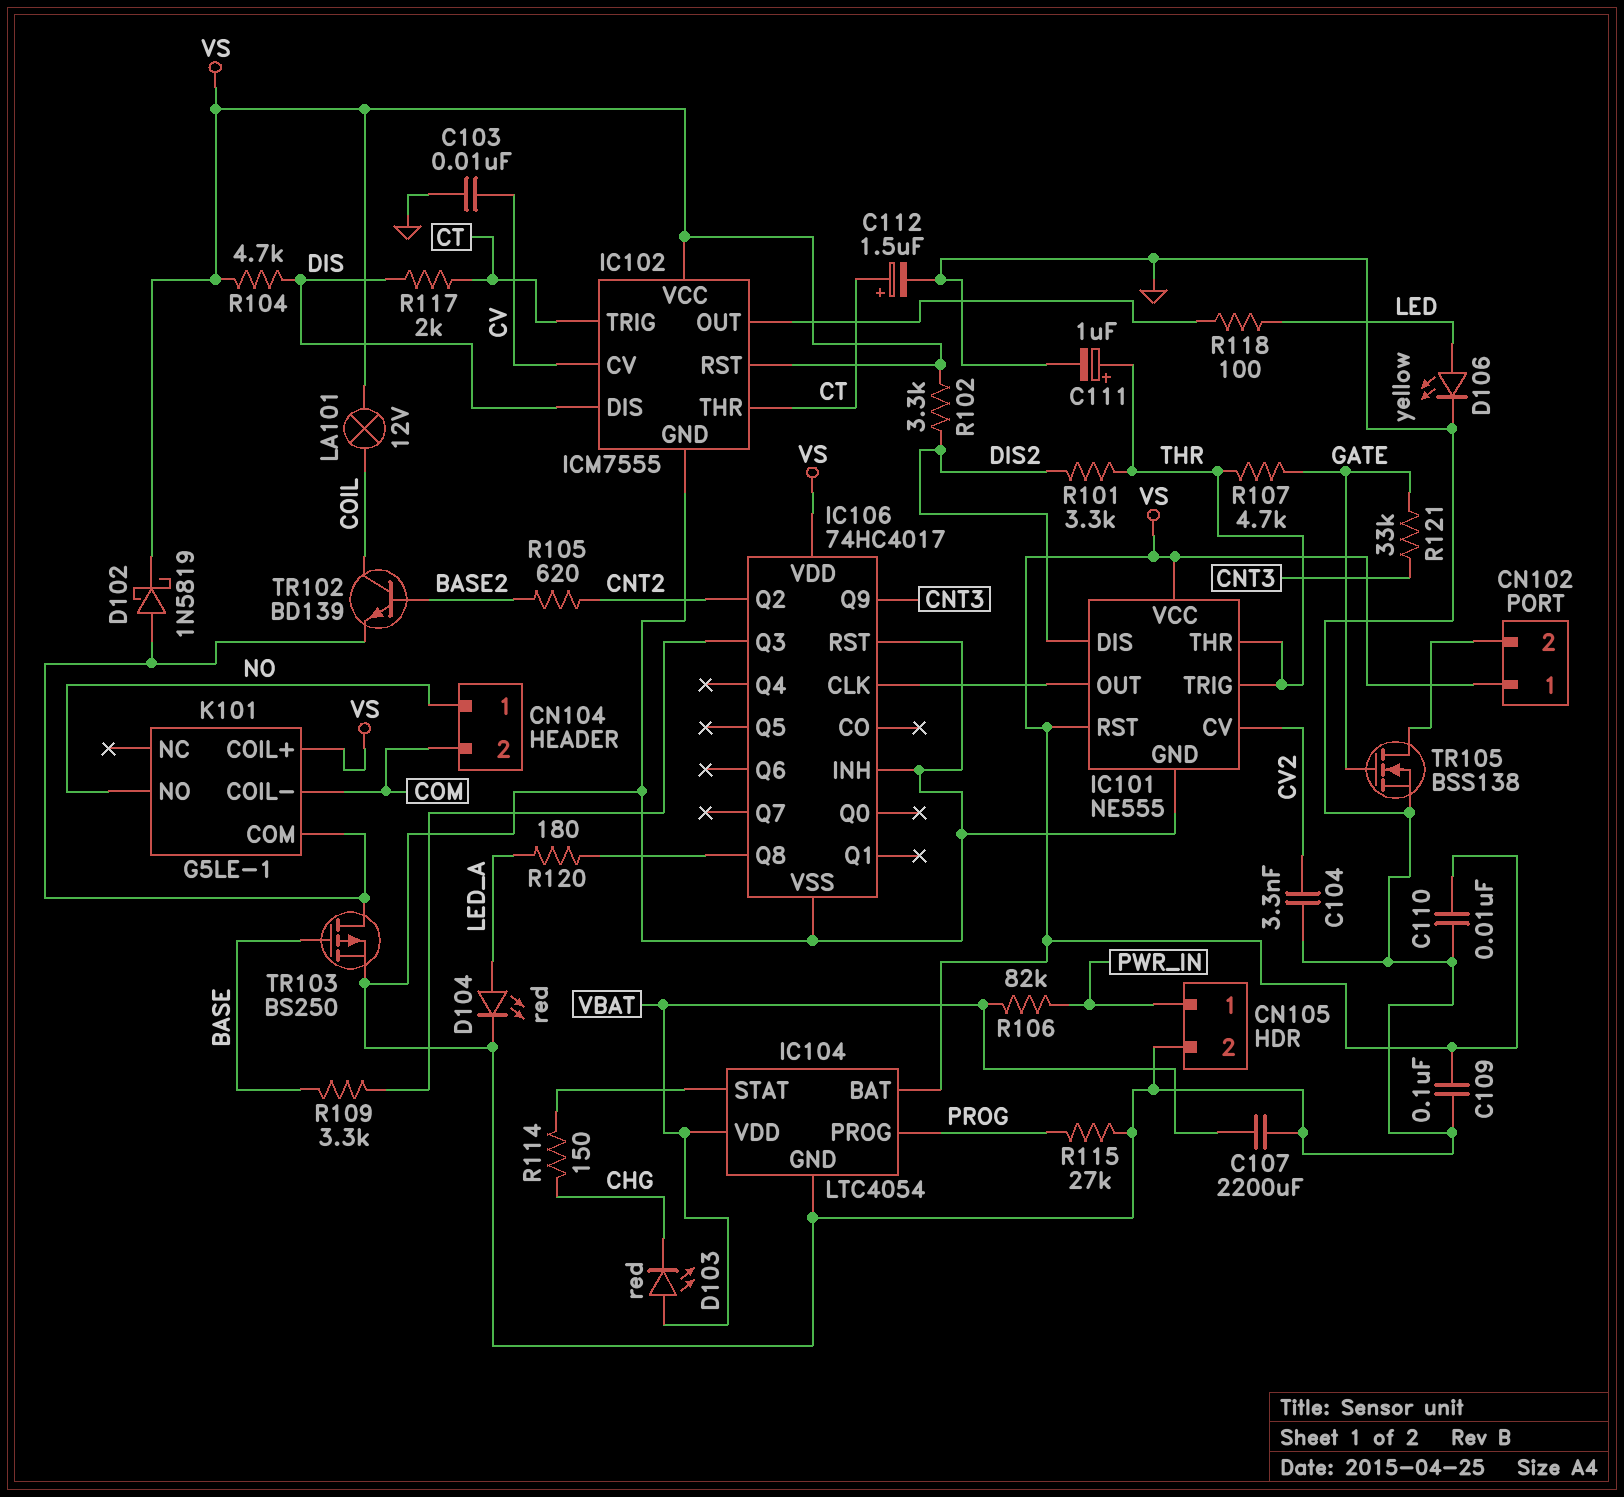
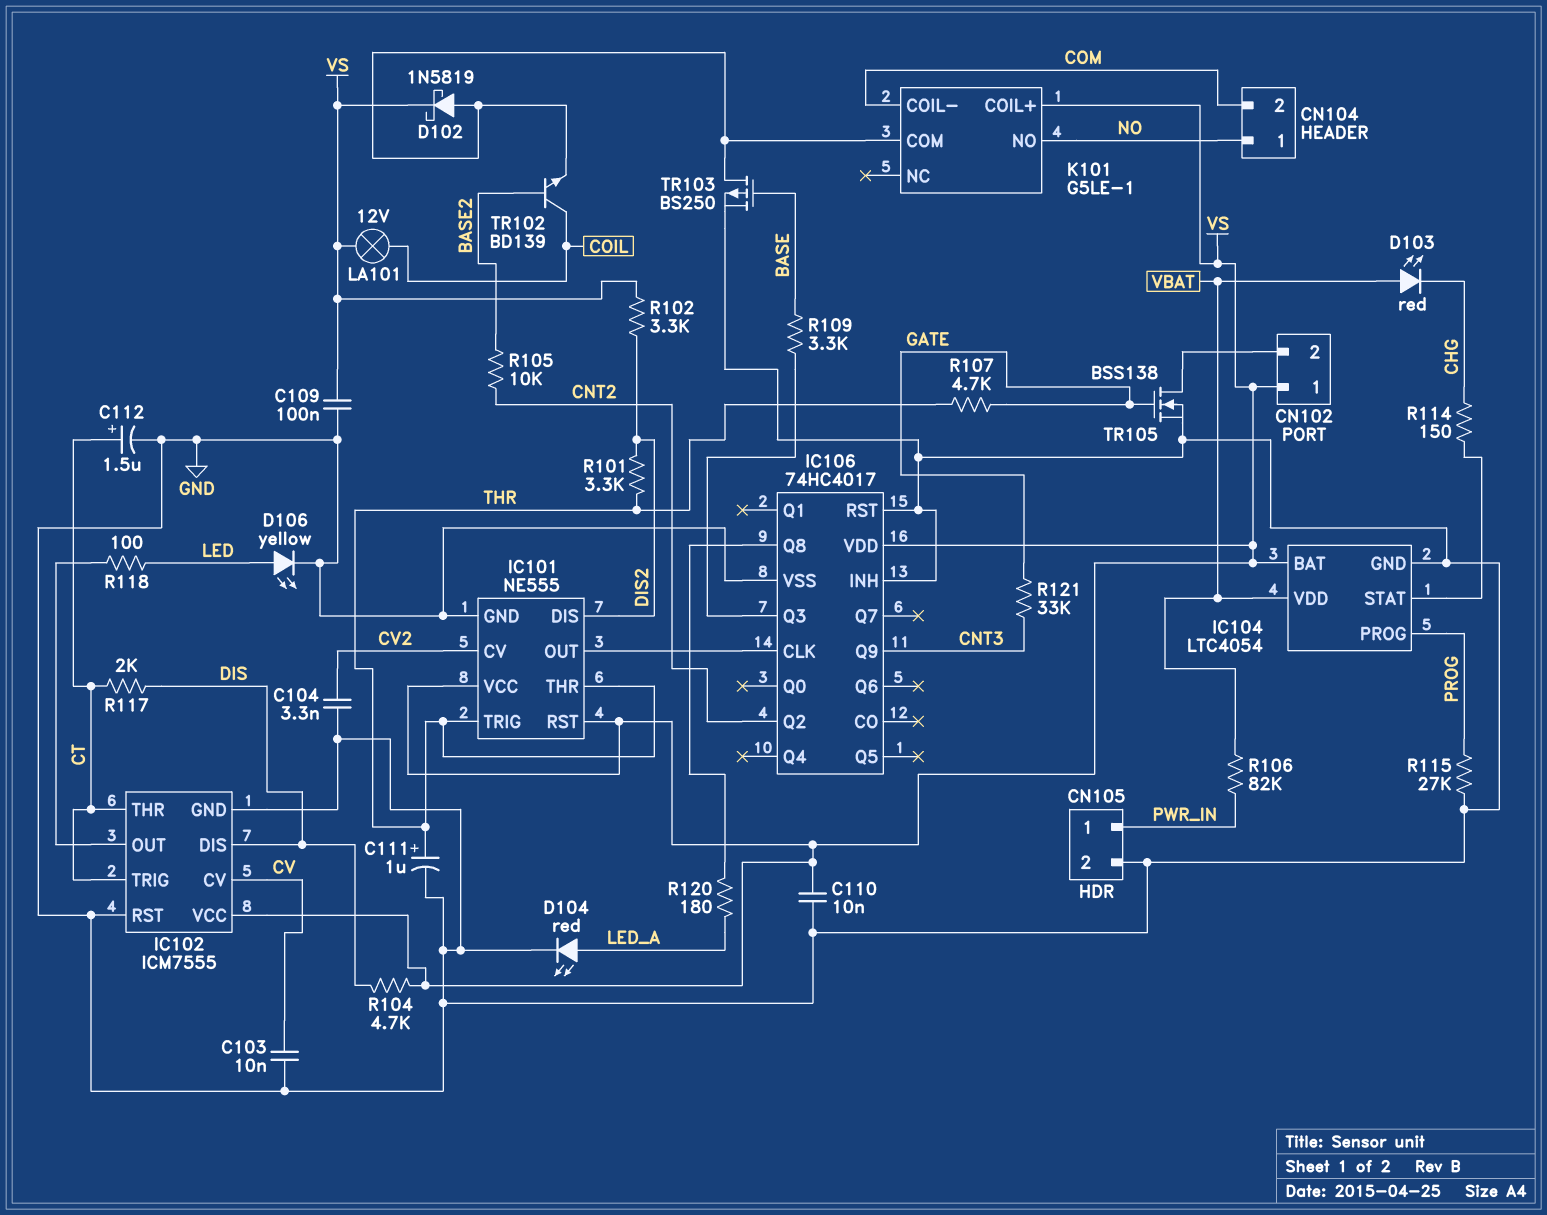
C107: 2200uF (GND, VBAT) -> none
IC102 pin RST: VS -> GND
R105: 620 (BASE2, CNT2) -> 10k (BASE2, CNT2)

